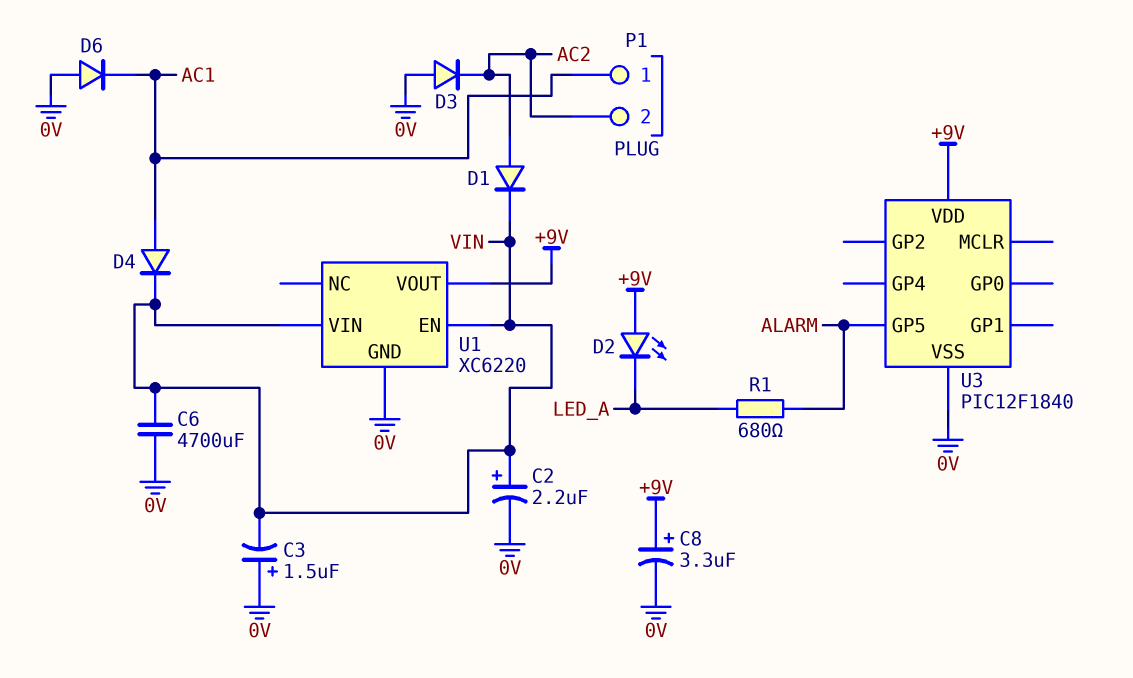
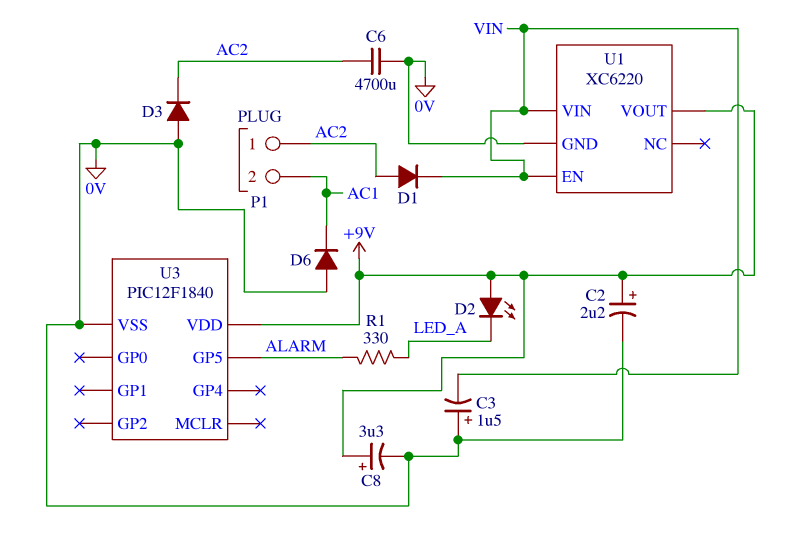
C2: 2.2uF (plus VIN, minus 0V) -> 2.2uF (plus +9V, minus 0V)
C6: 4700uF (0V, VIN) -> 4700uF (0V, AC2)
D4: diode (A AC1, K VIN) -> none
P1 pin 1: AC1 -> AC2
P1 pin 2: AC2 -> AC1
R1: 680 (ALARM, LED_A) -> 330 (ALARM, LED_A)

